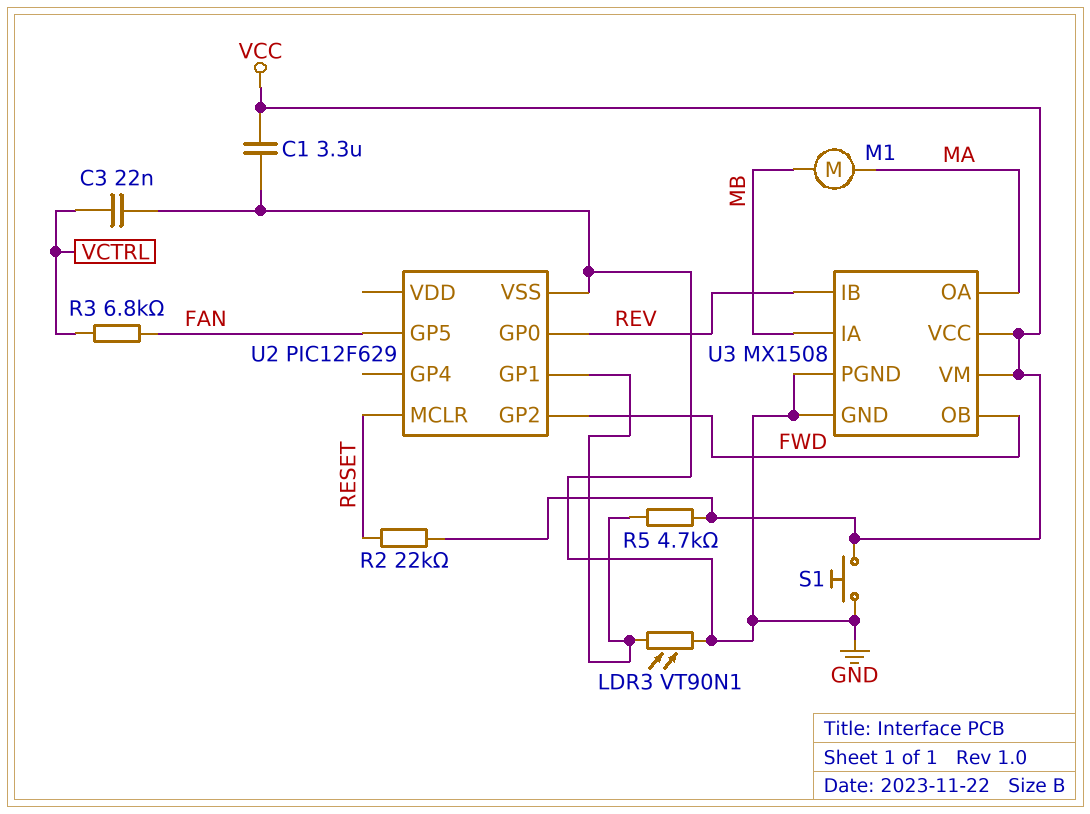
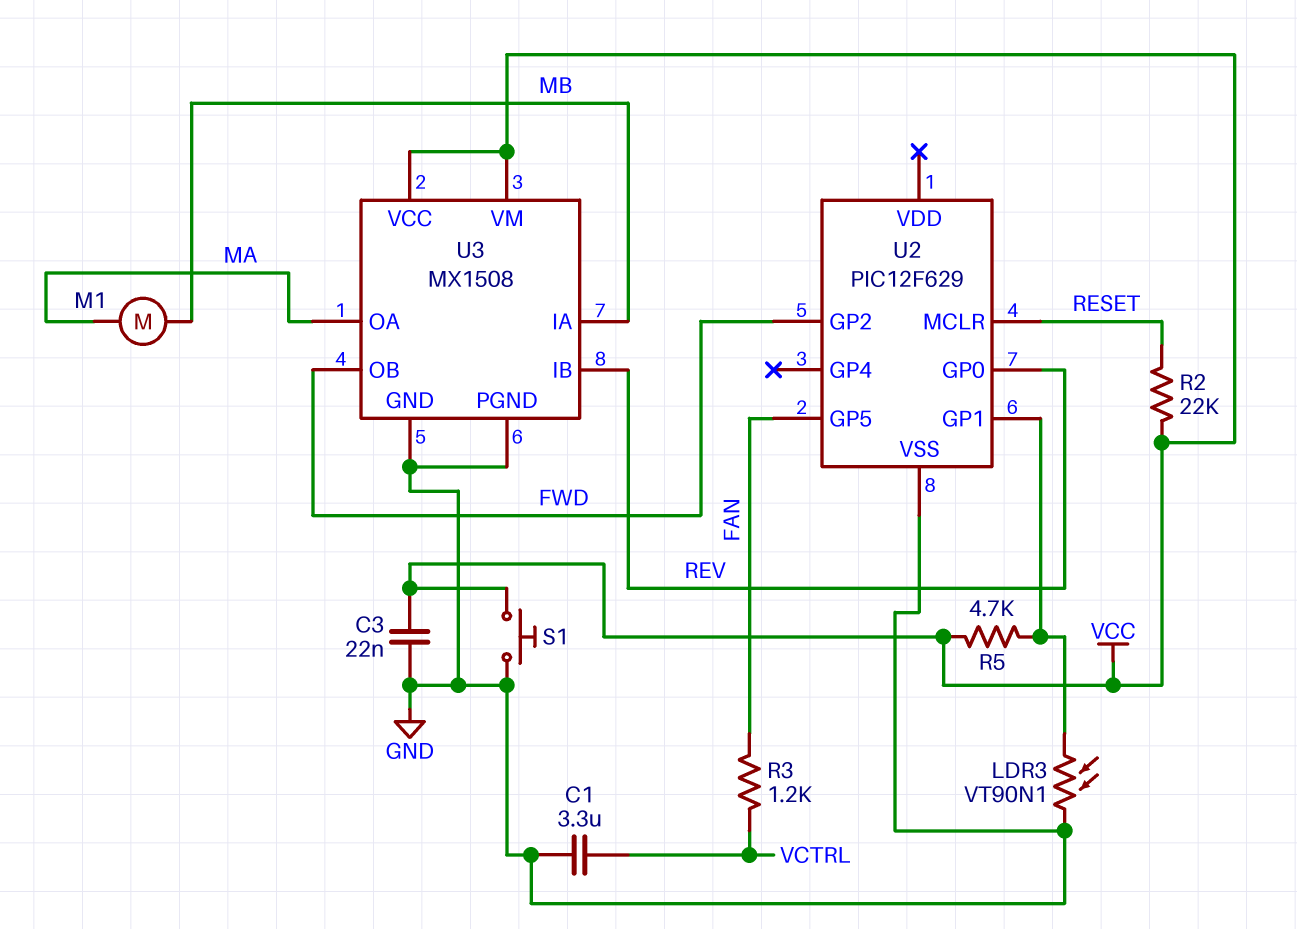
C1: 3.3uF (GND, VCC) -> 3.3uF (GND, VCTRL)
C3: 22nF (GND, VCTRL) -> 22nF (GND, VCC)
R3: 6.8k (FAN, VCTRL) -> 1.2k (FAN, VCTRL)

